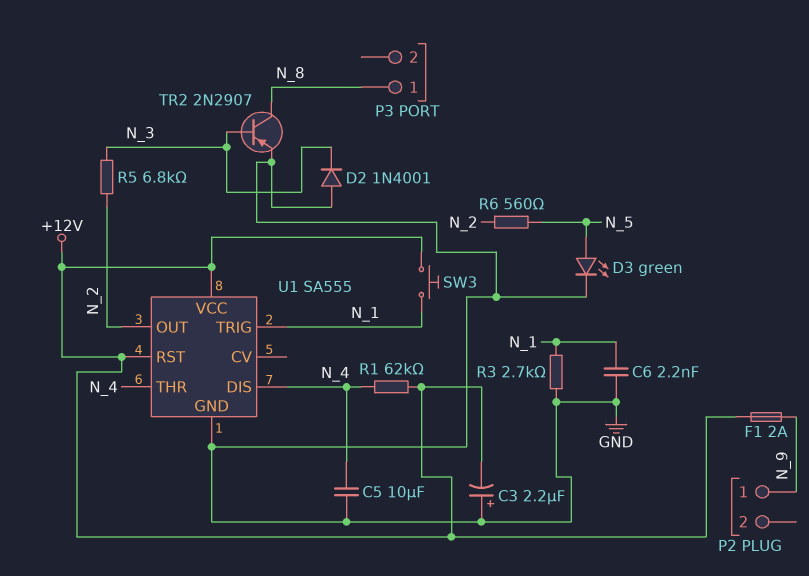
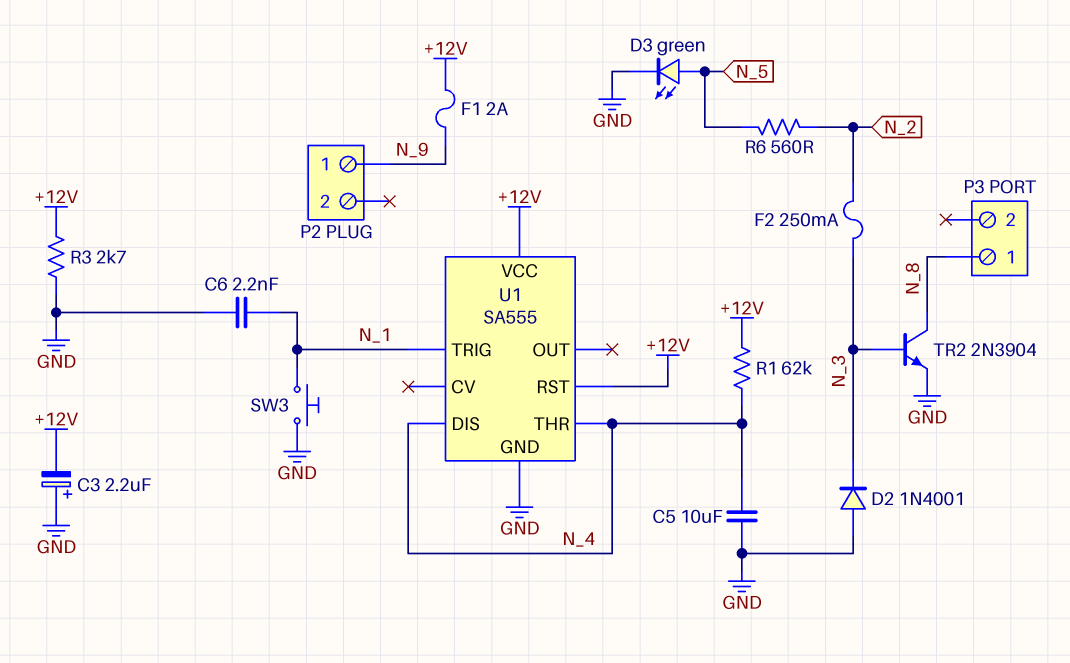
F2: none -> 250mA (N_2, N_3)
R3: 2.7k (GND, N_1) -> 2.7k (+12V, GND)
R5: 6.8k (N_2, N_3) -> none
SW3: button (+12V, N_1) -> button (GND, N_1)
TR2: PNP 2N2907 (B N_3, C N_8, E GND) -> NPN 2N3904 (B N_3, C N_8, E GND)
U1 pin OUT: N_2 -> none

